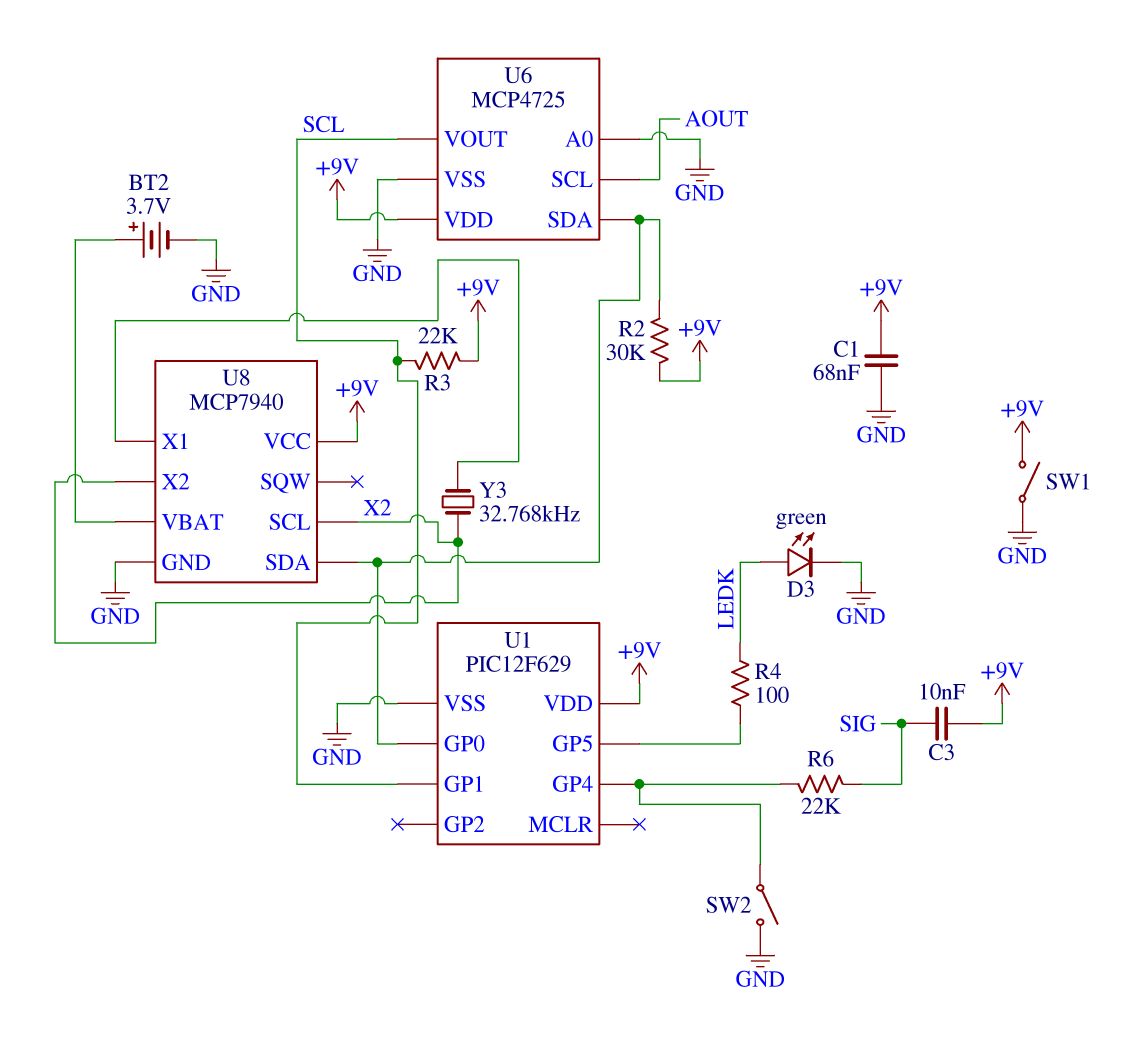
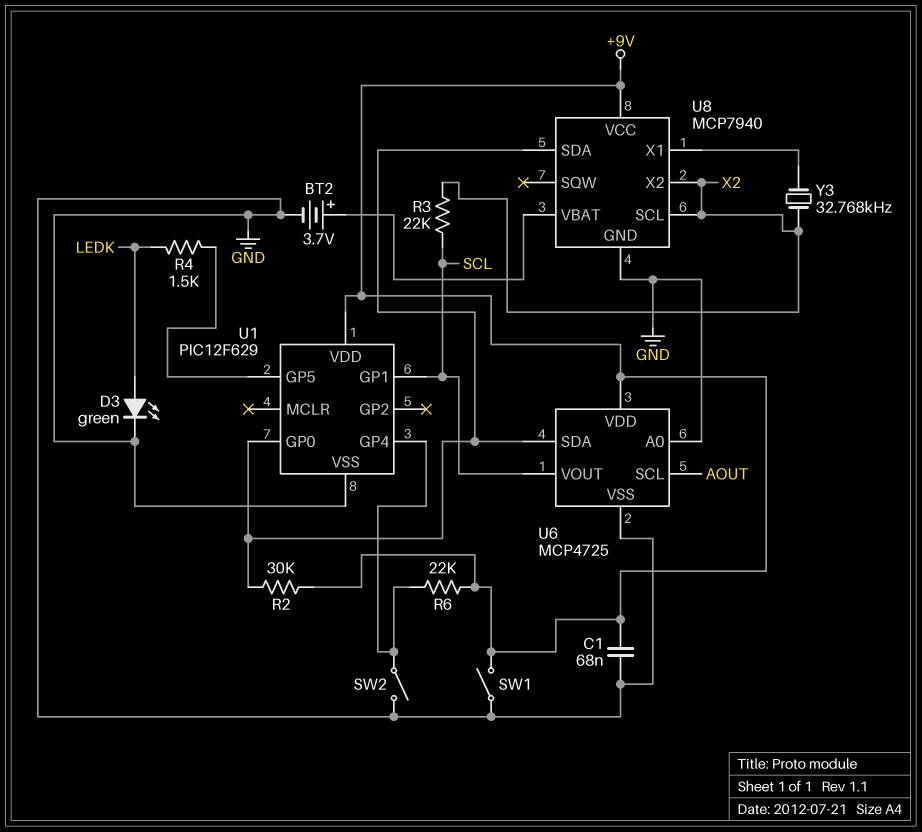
C3: 10nF (+9V, SIG) -> none
R3: 22k (+9V, SCL) -> 22k (SCL, X2)
R4: 100 (LEDK, U1/GP5) -> 1.5k (LEDK, U1/GP5)
R6: 22k (SIG, U1/GP4) -> 22k (+9V, U1/GP4)

